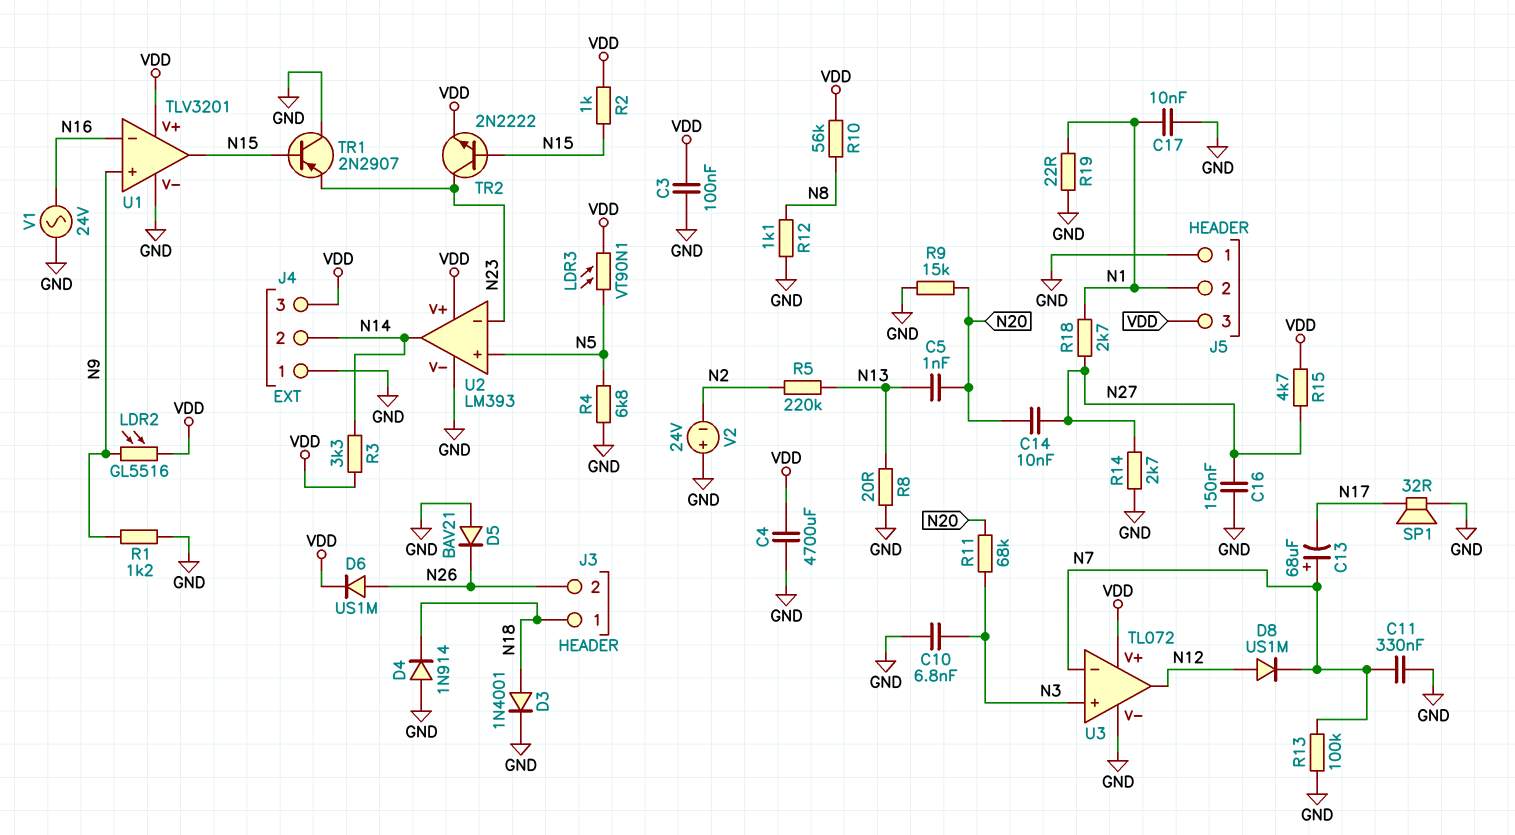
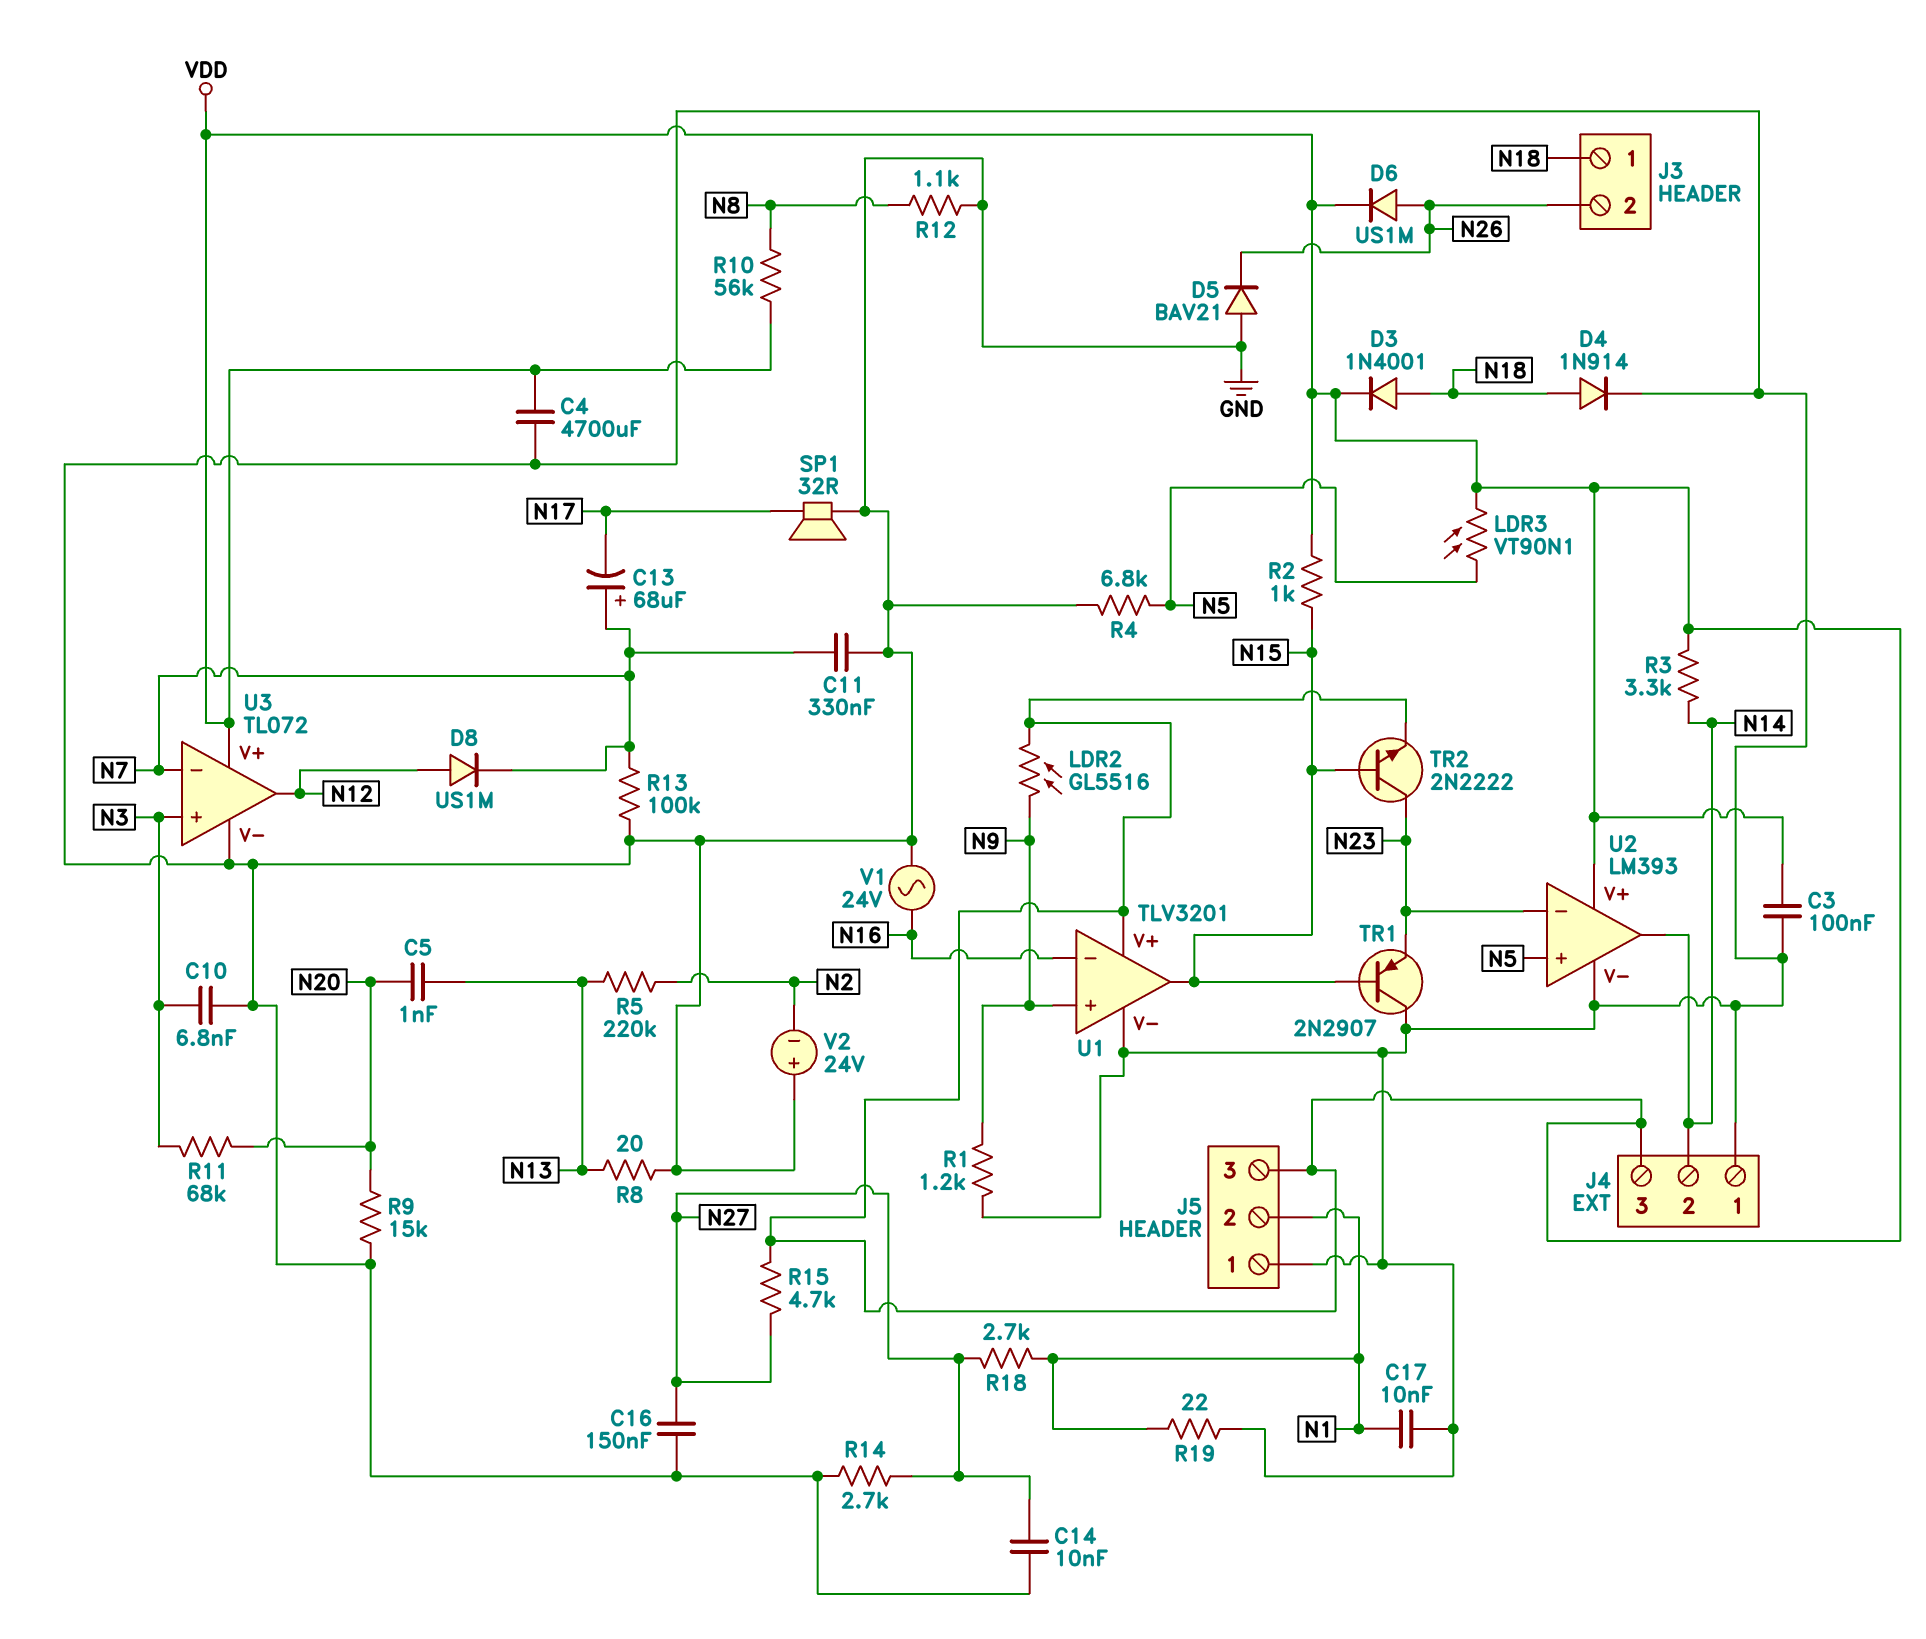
C14: 10nF (N20, N27) -> 10nF (GND, N27)
D3: diode 1N4001 (A N18, K GND) -> diode 1N4001 (A N18, K VDD)
D4: diode 1N914 (A GND, K N18) -> diode 1N914 (A N18, K GND)

